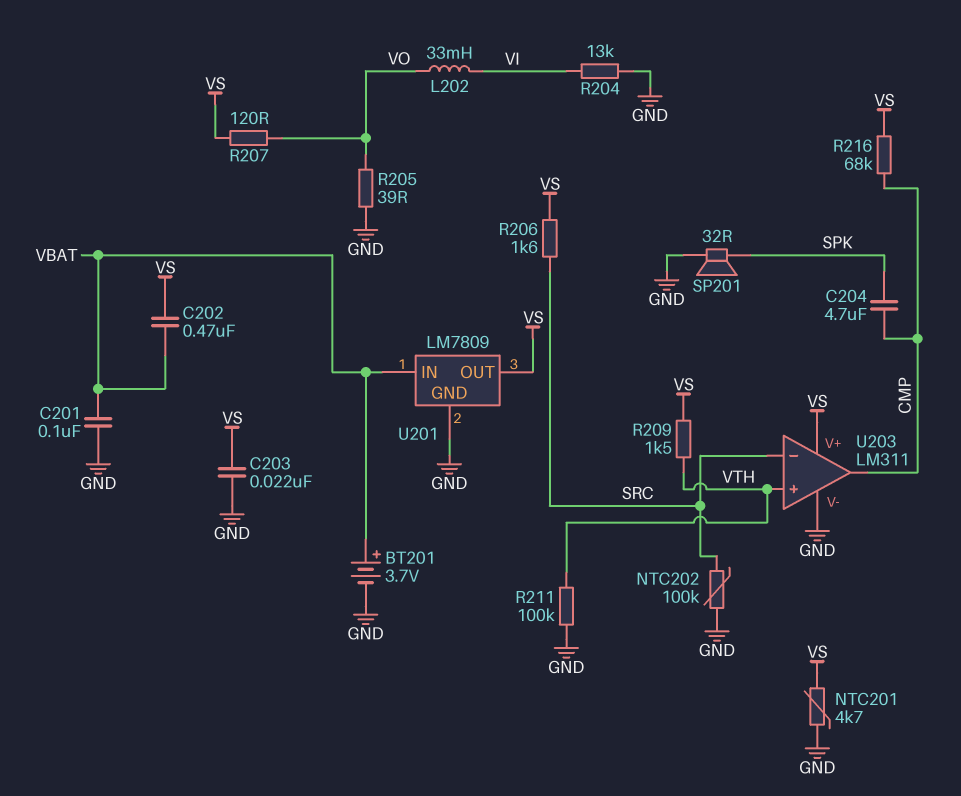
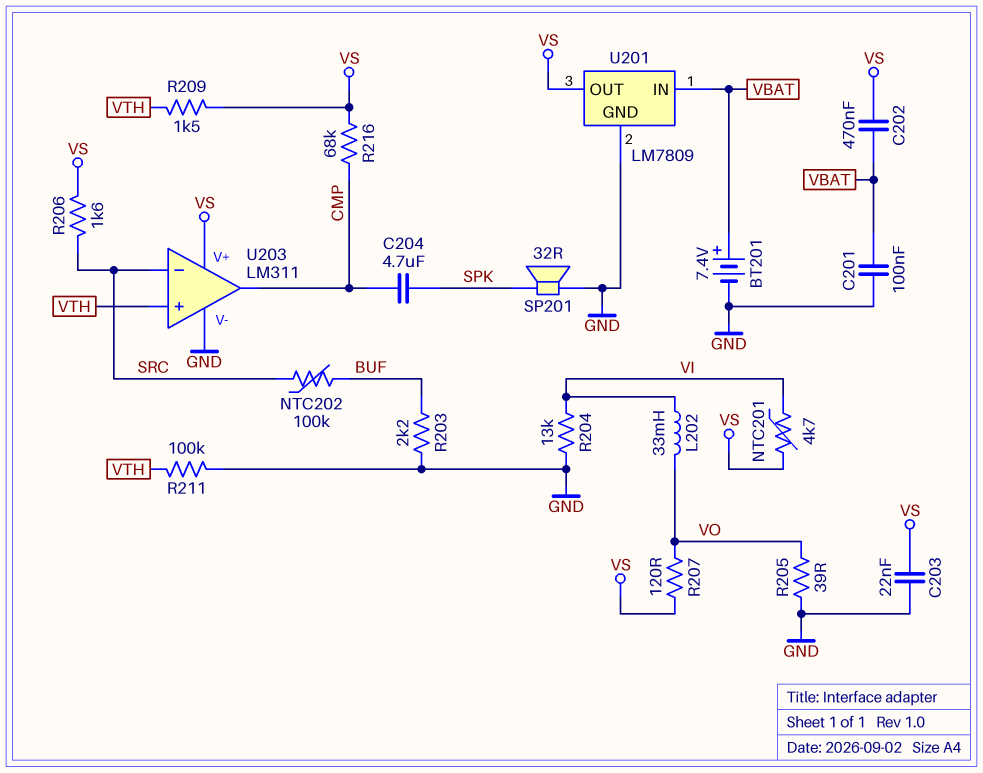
BT201: 3.7V (plus VBAT, minus GND) -> 7.4V (plus VBAT, minus GND)
NTC201: 4.7k (GND, VS) -> 4.7k (VI, VS)
NTC202: 100k (GND, SRC) -> 100k (BUF, SRC)
R203: none -> 2.2k (BUF, GND)

